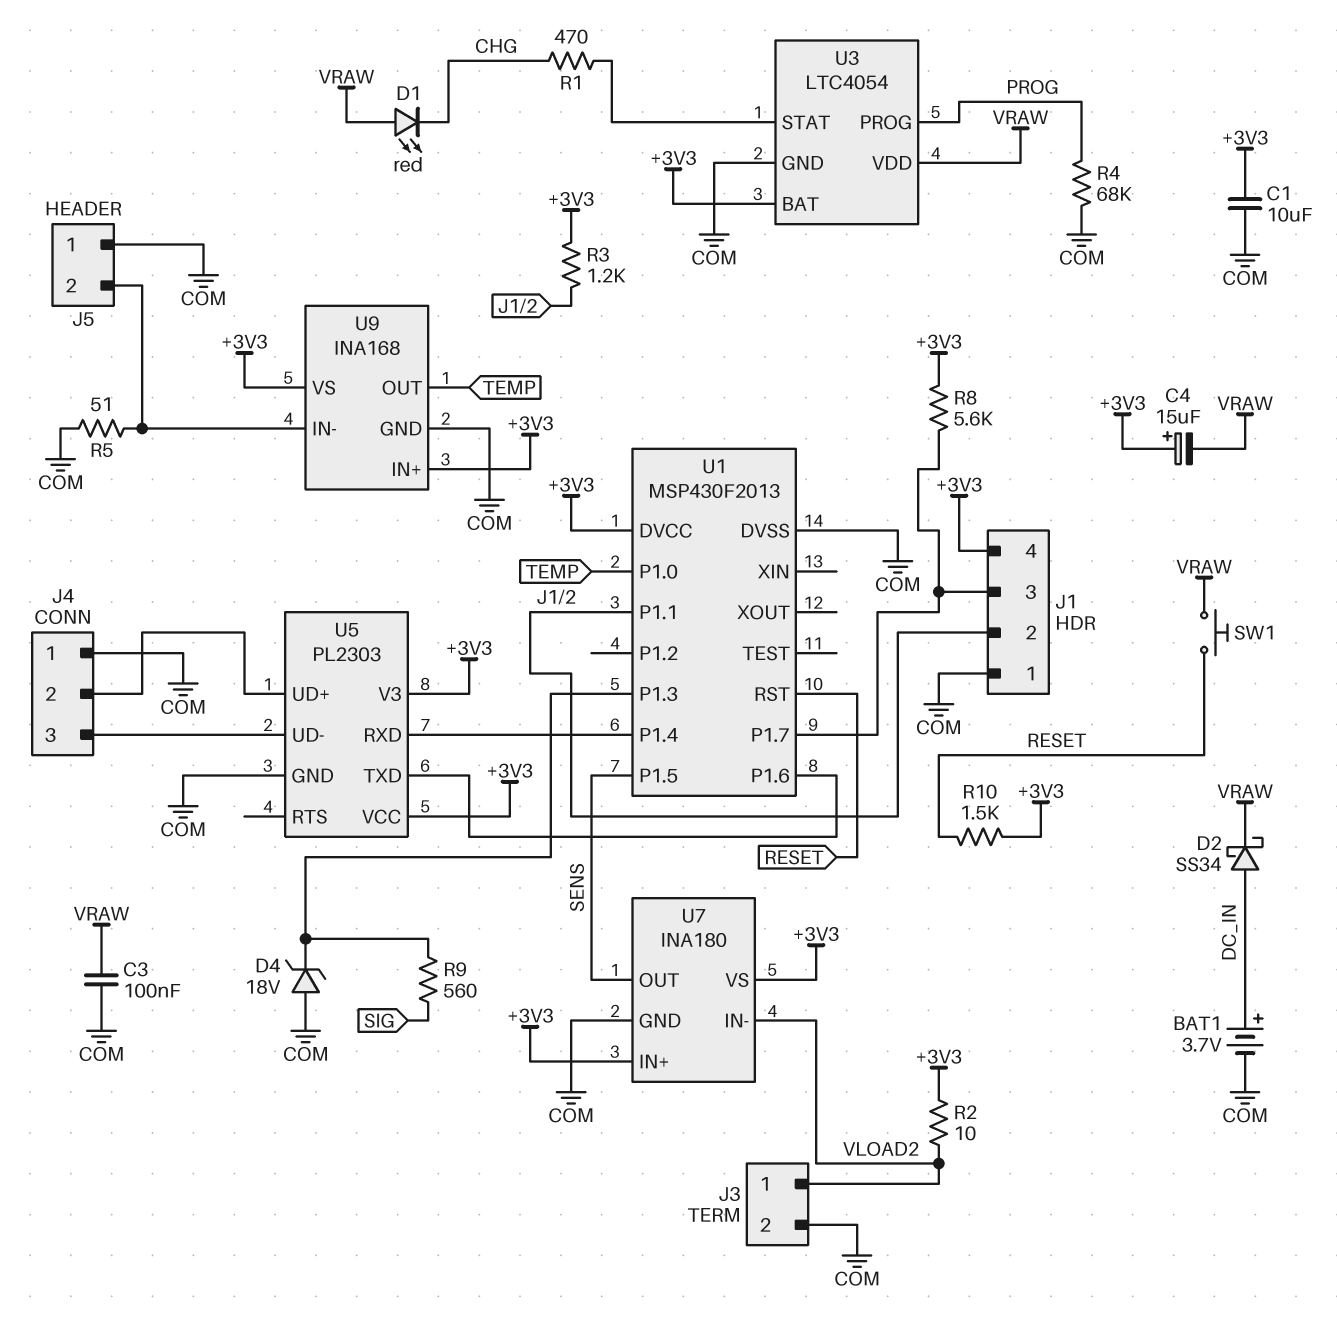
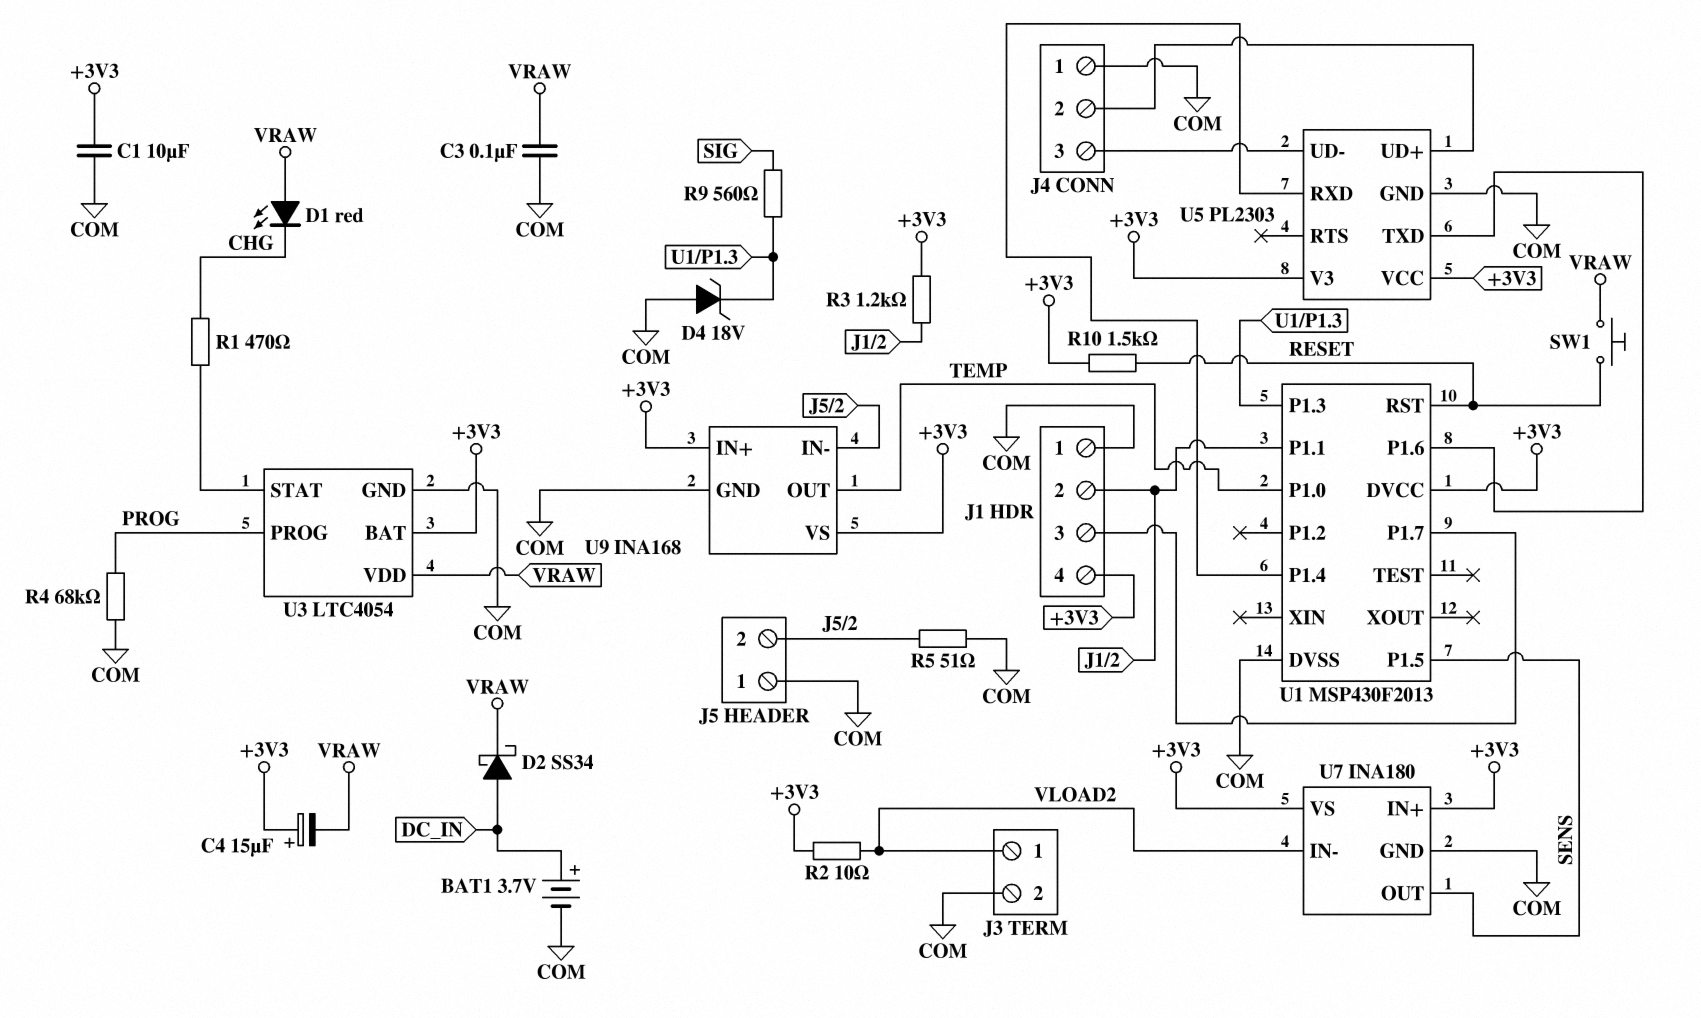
R8: 5.6k (+3V3, J1/3) -> none

